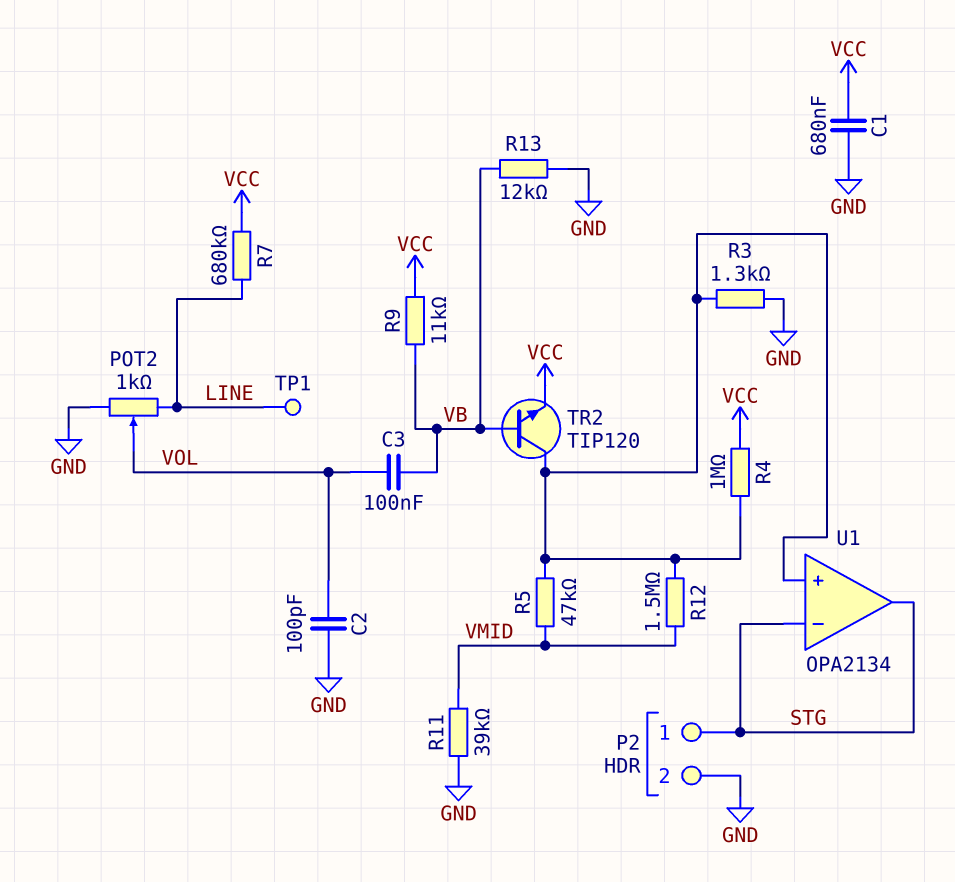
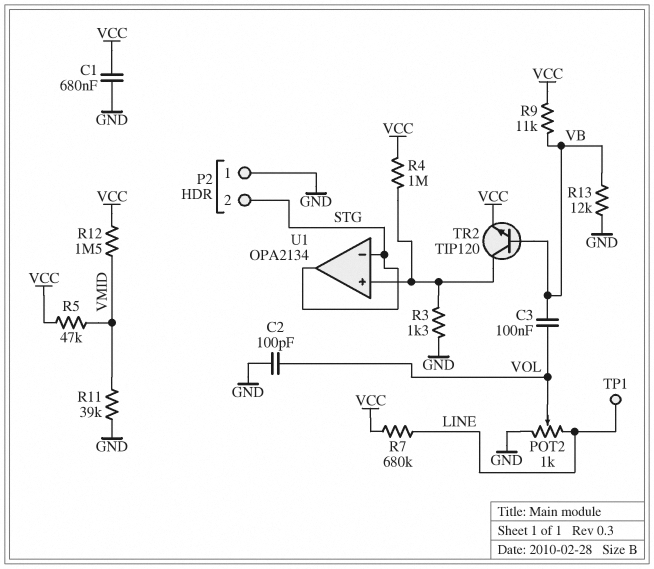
P2 pin 1: STG -> GND
P2 pin 2: GND -> STG
R5: 47k (U1/in+, VMID) -> 47k (VCC, VMID)
R12: 1.5M (U1/in+, VMID) -> 1.5M (VCC, VMID)

